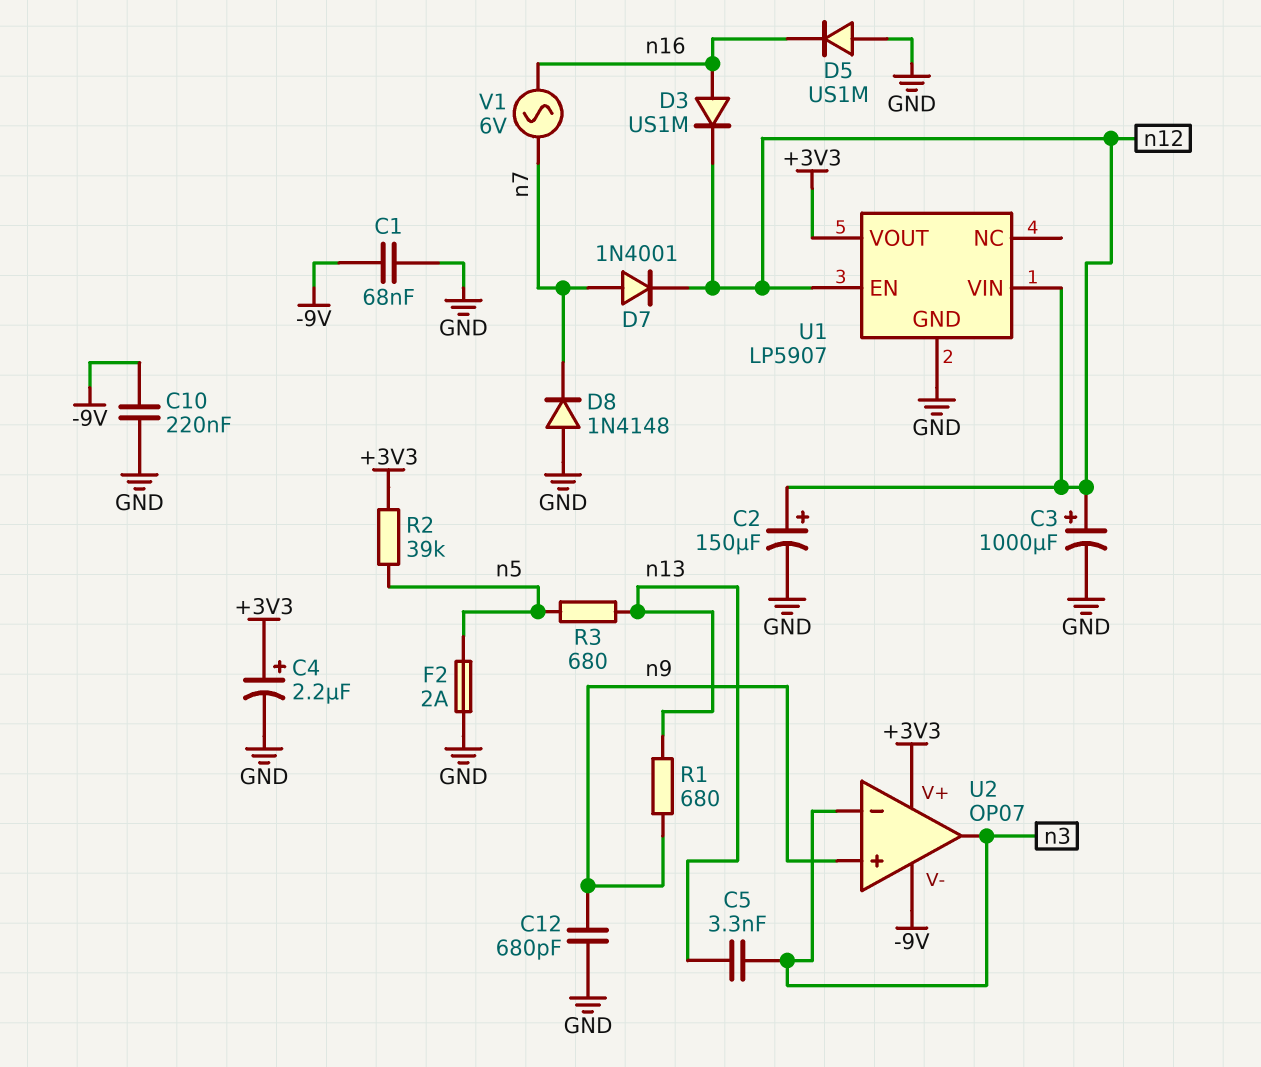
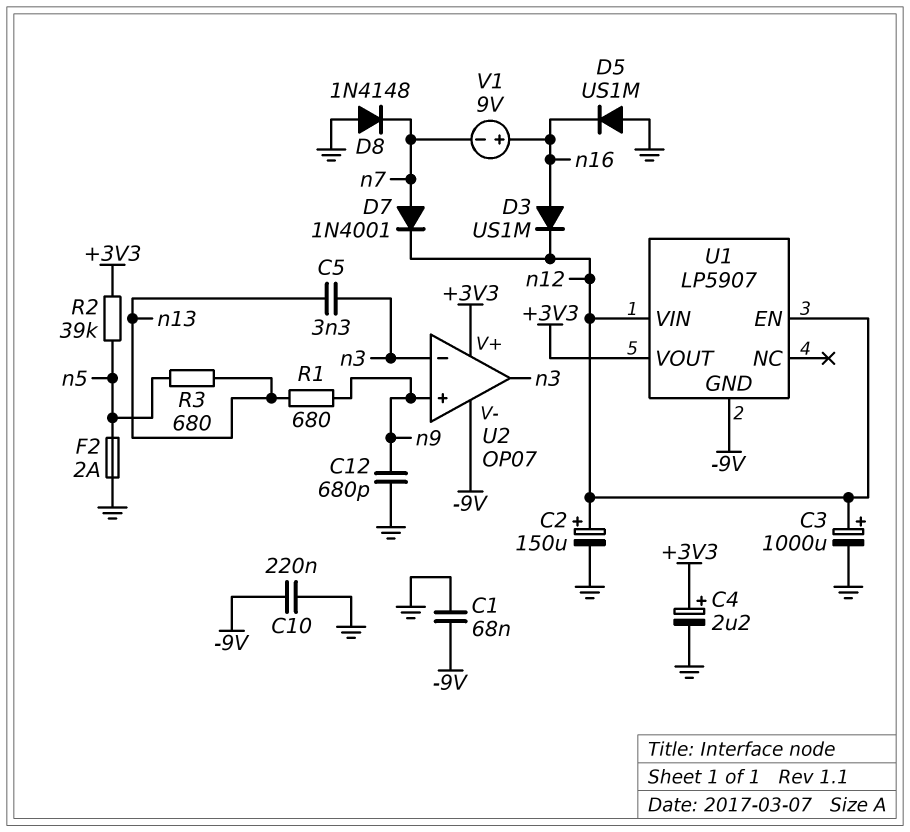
U1 pin GND: GND -> -9V
V1: AC 6V (n7, n16) -> 9V (plus n16, minus n7)

